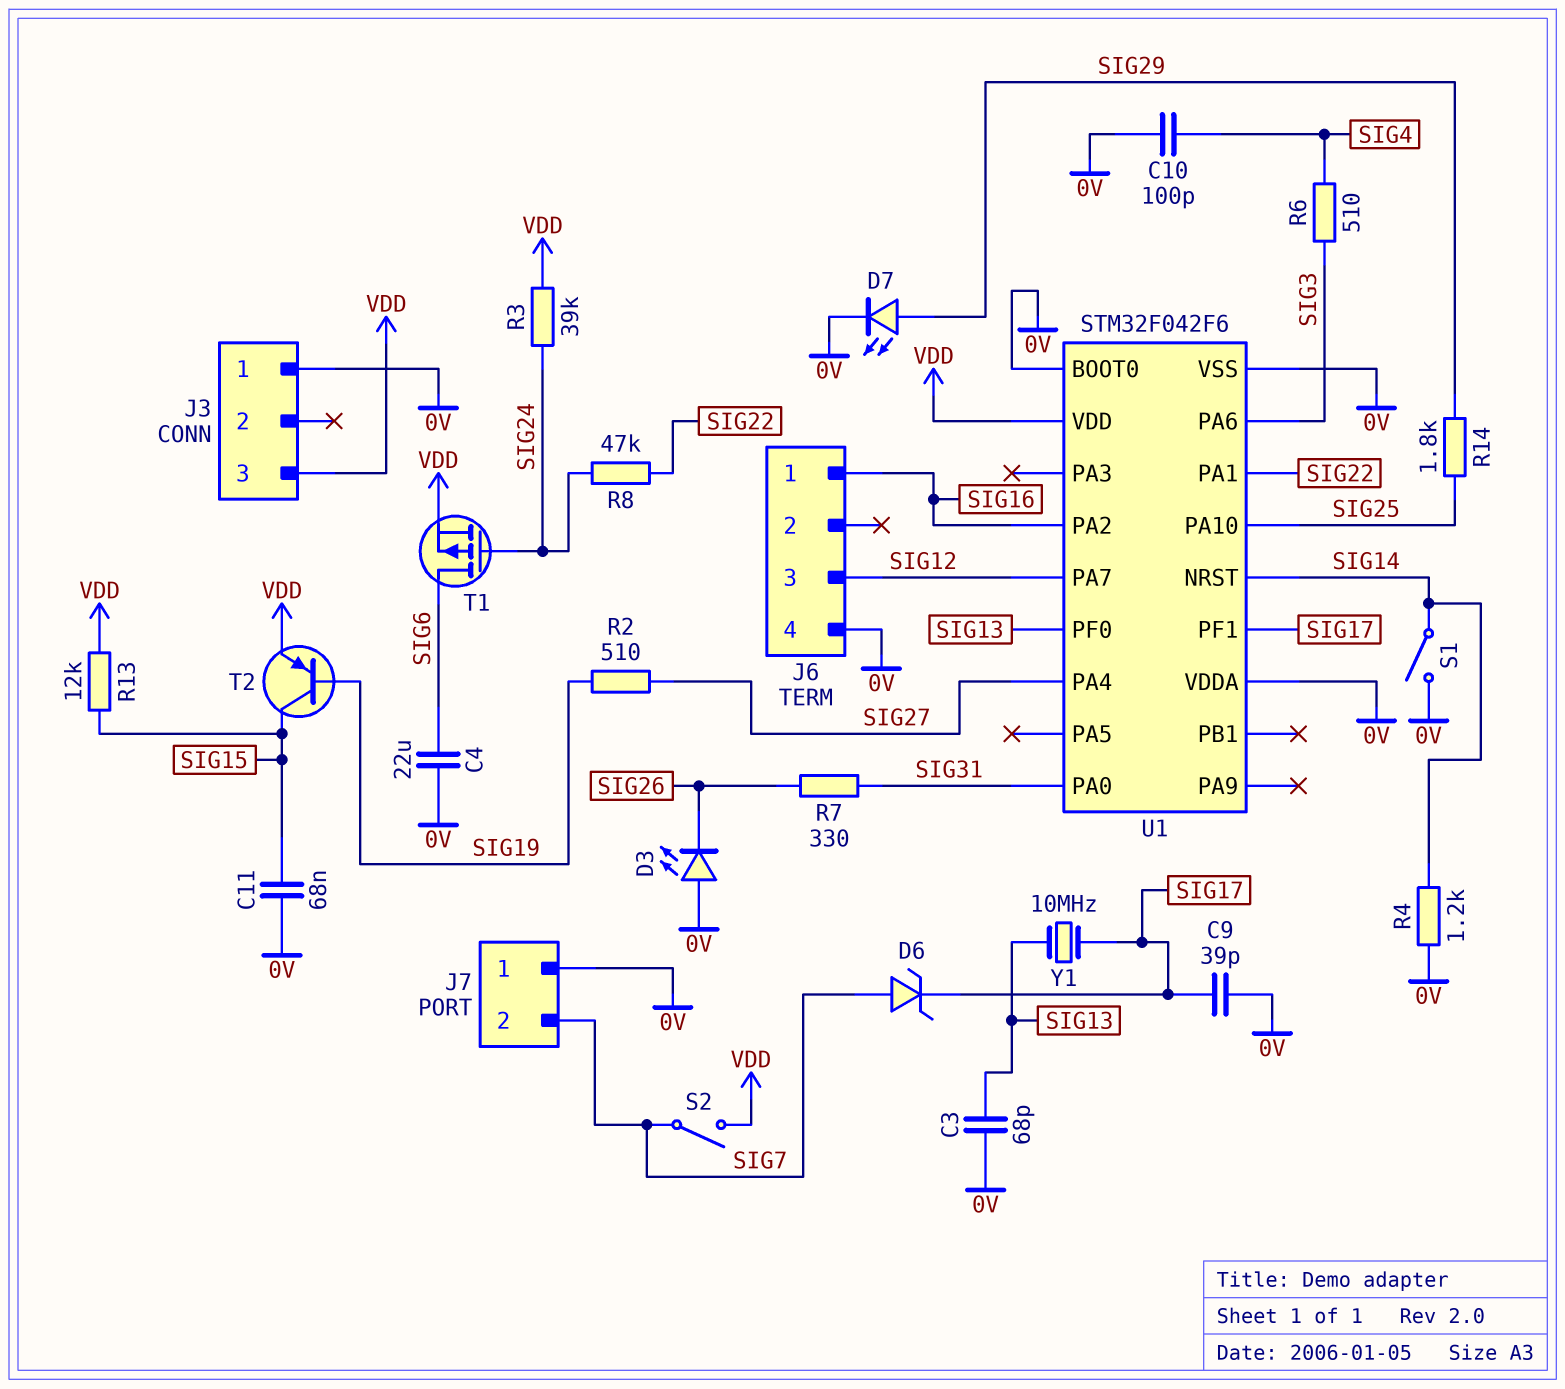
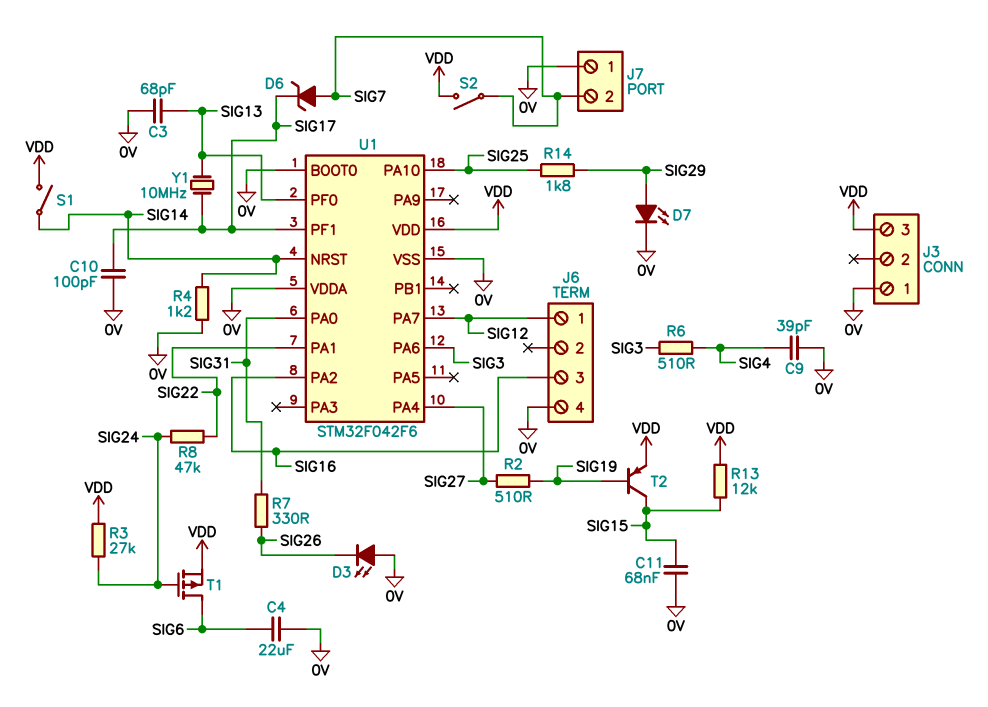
C9: 39pF (0V, SIG17) -> 39pF (0V, SIG4)
C10: 100pF (0V, SIG4) -> 100pF (0V, SIG17)
J6 pin 1: SIG16 -> SIG12
J6 pin 3: SIG12 -> SIG16
R3: 39k (SIG24, VDD) -> 27k (SIG24, VDD)
S1: switch (0V, SIG14) -> switch (SIG14, VDD)

